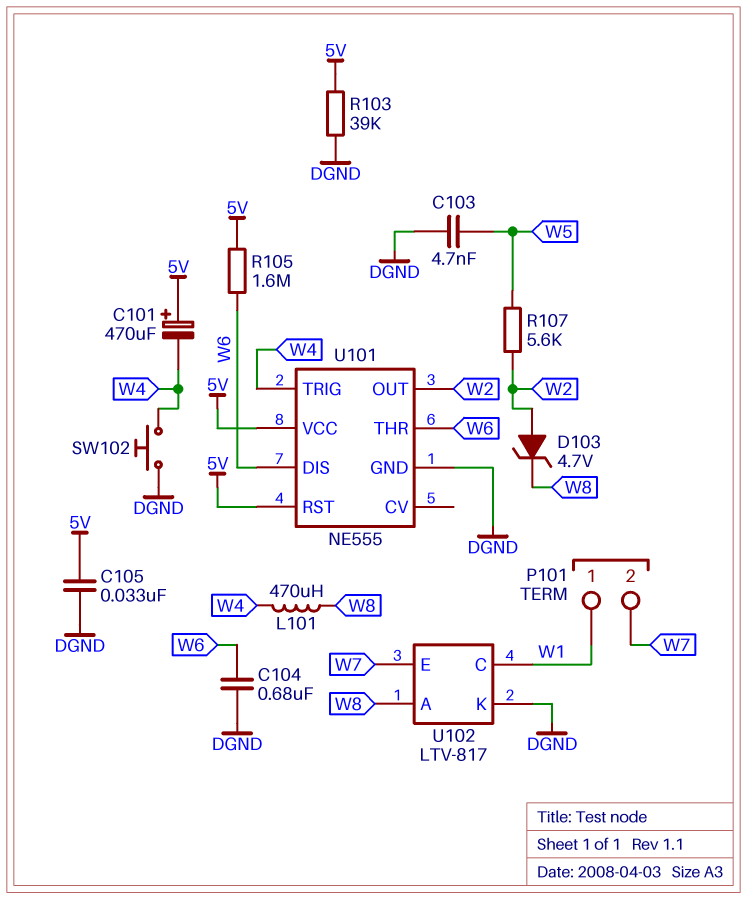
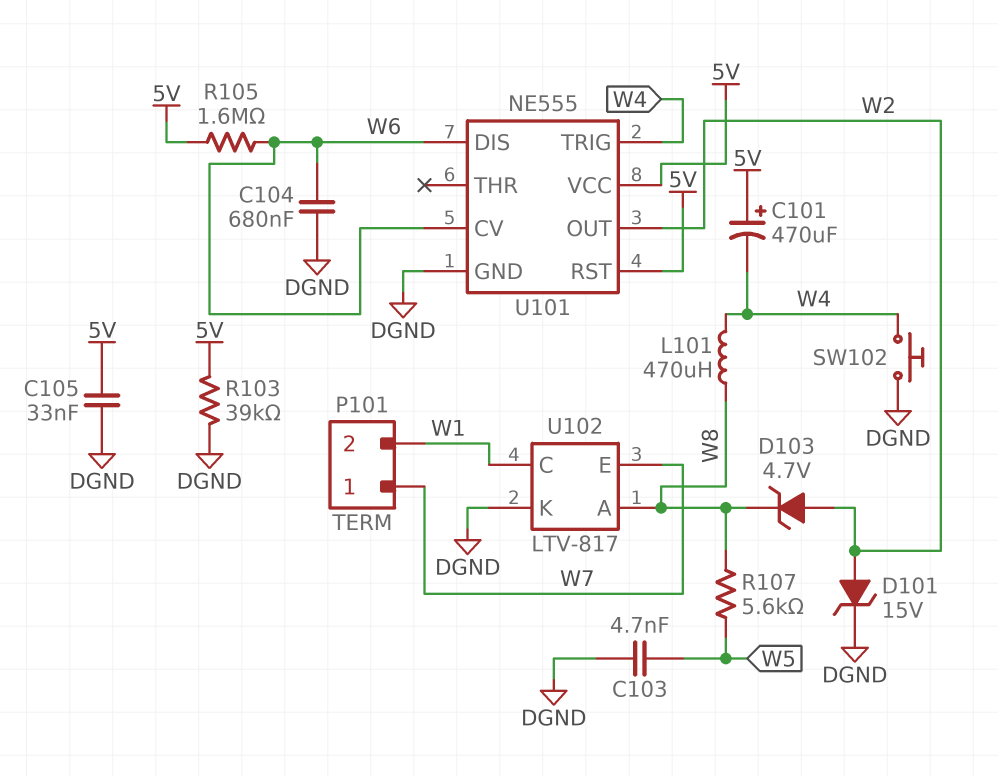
D101: none -> zener 15V (A W2, K DGND)
P101 pin 1: W1 -> W7
P101 pin 2: W7 -> W1
R107: 5.6k (W2, W5) -> 5.6k (W5, W8)
U101 pin CV: none -> W6
U101 pin THR: W6 -> none

